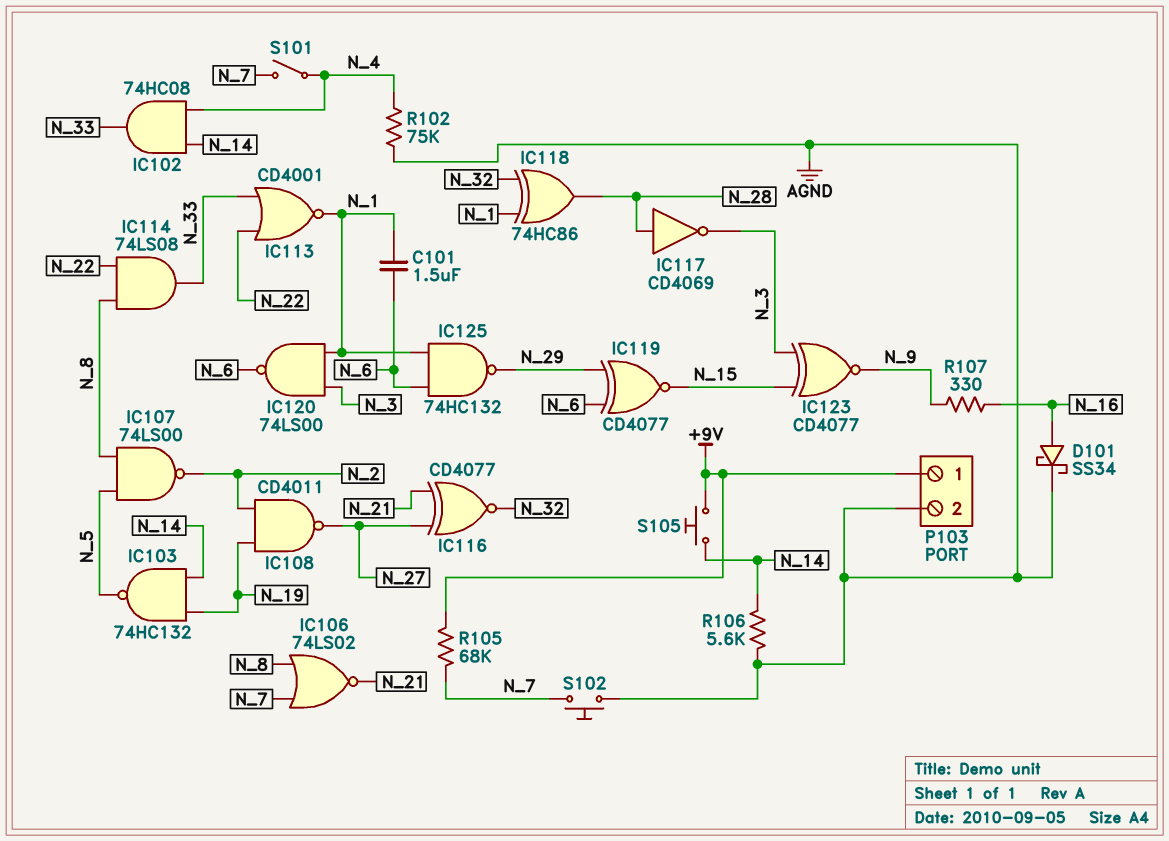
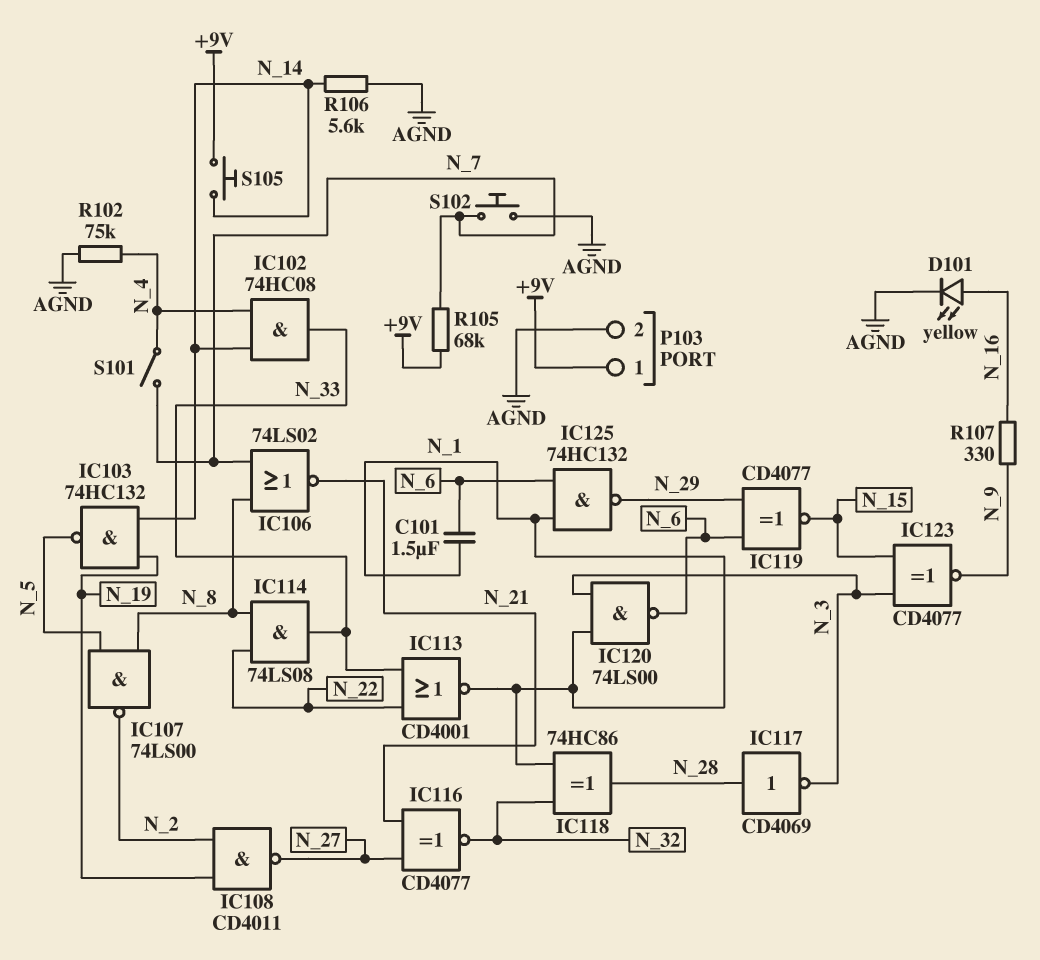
D101: schottky SS34 (A N_16, K AGND) -> LED yellow (A N_16, K AGND)

